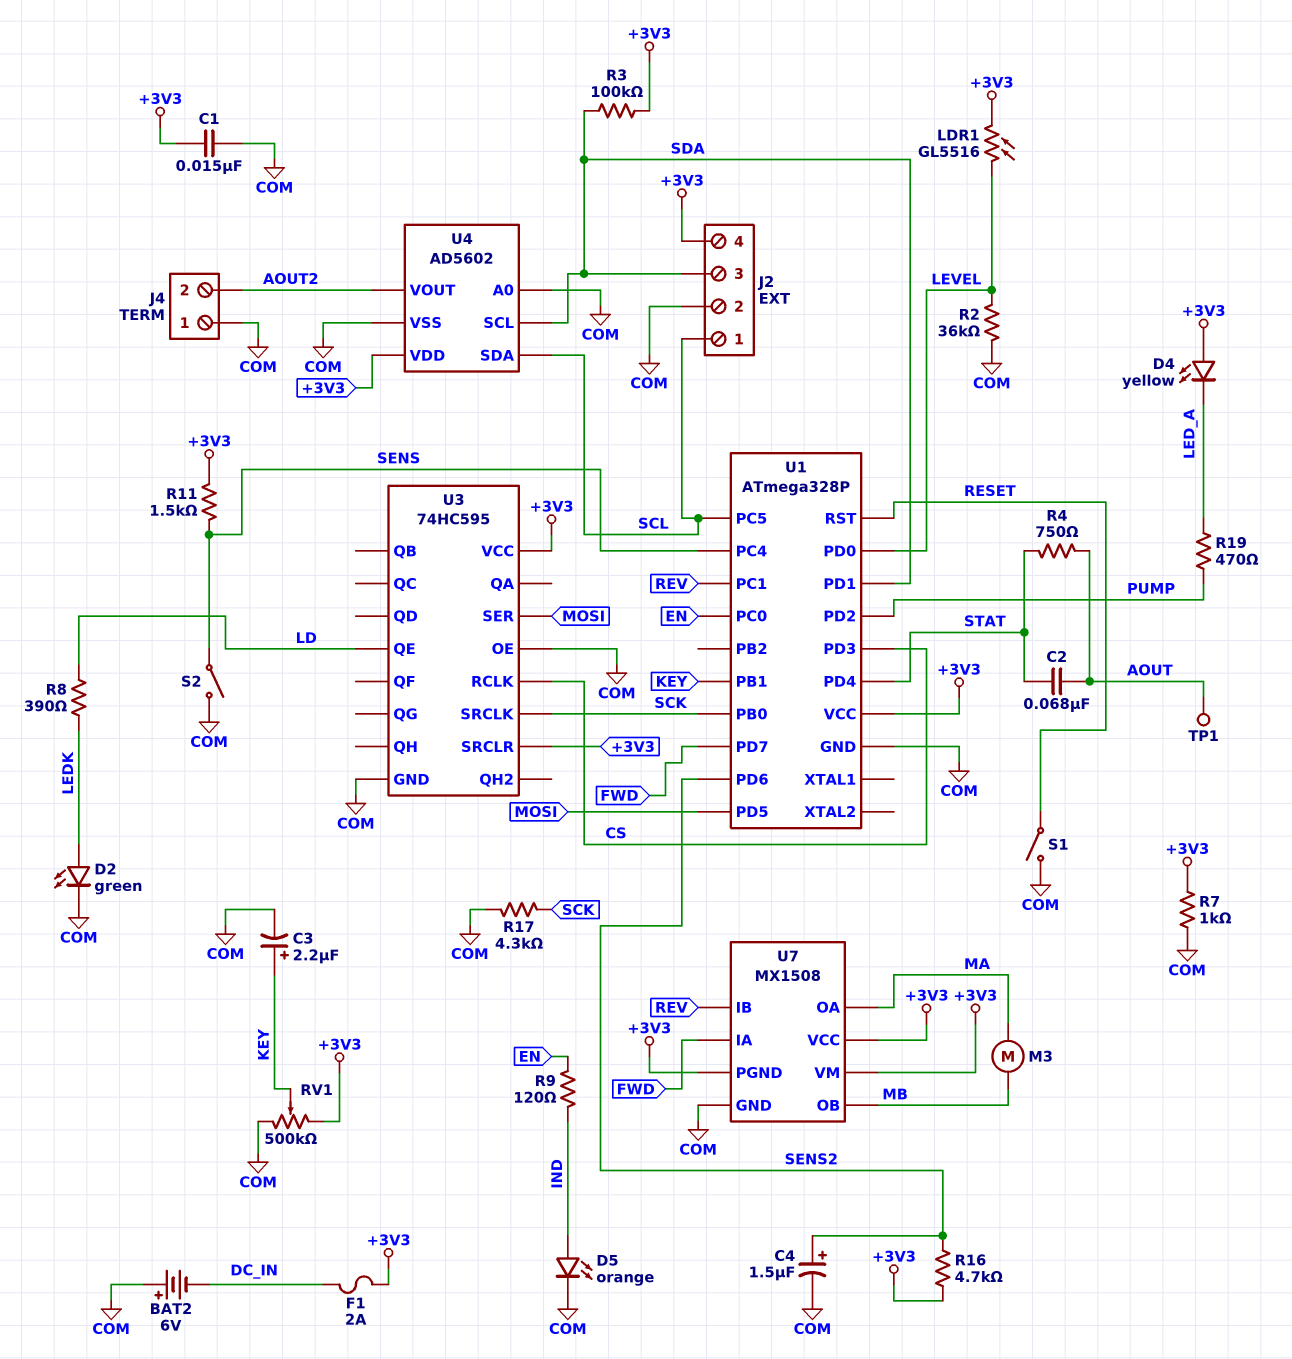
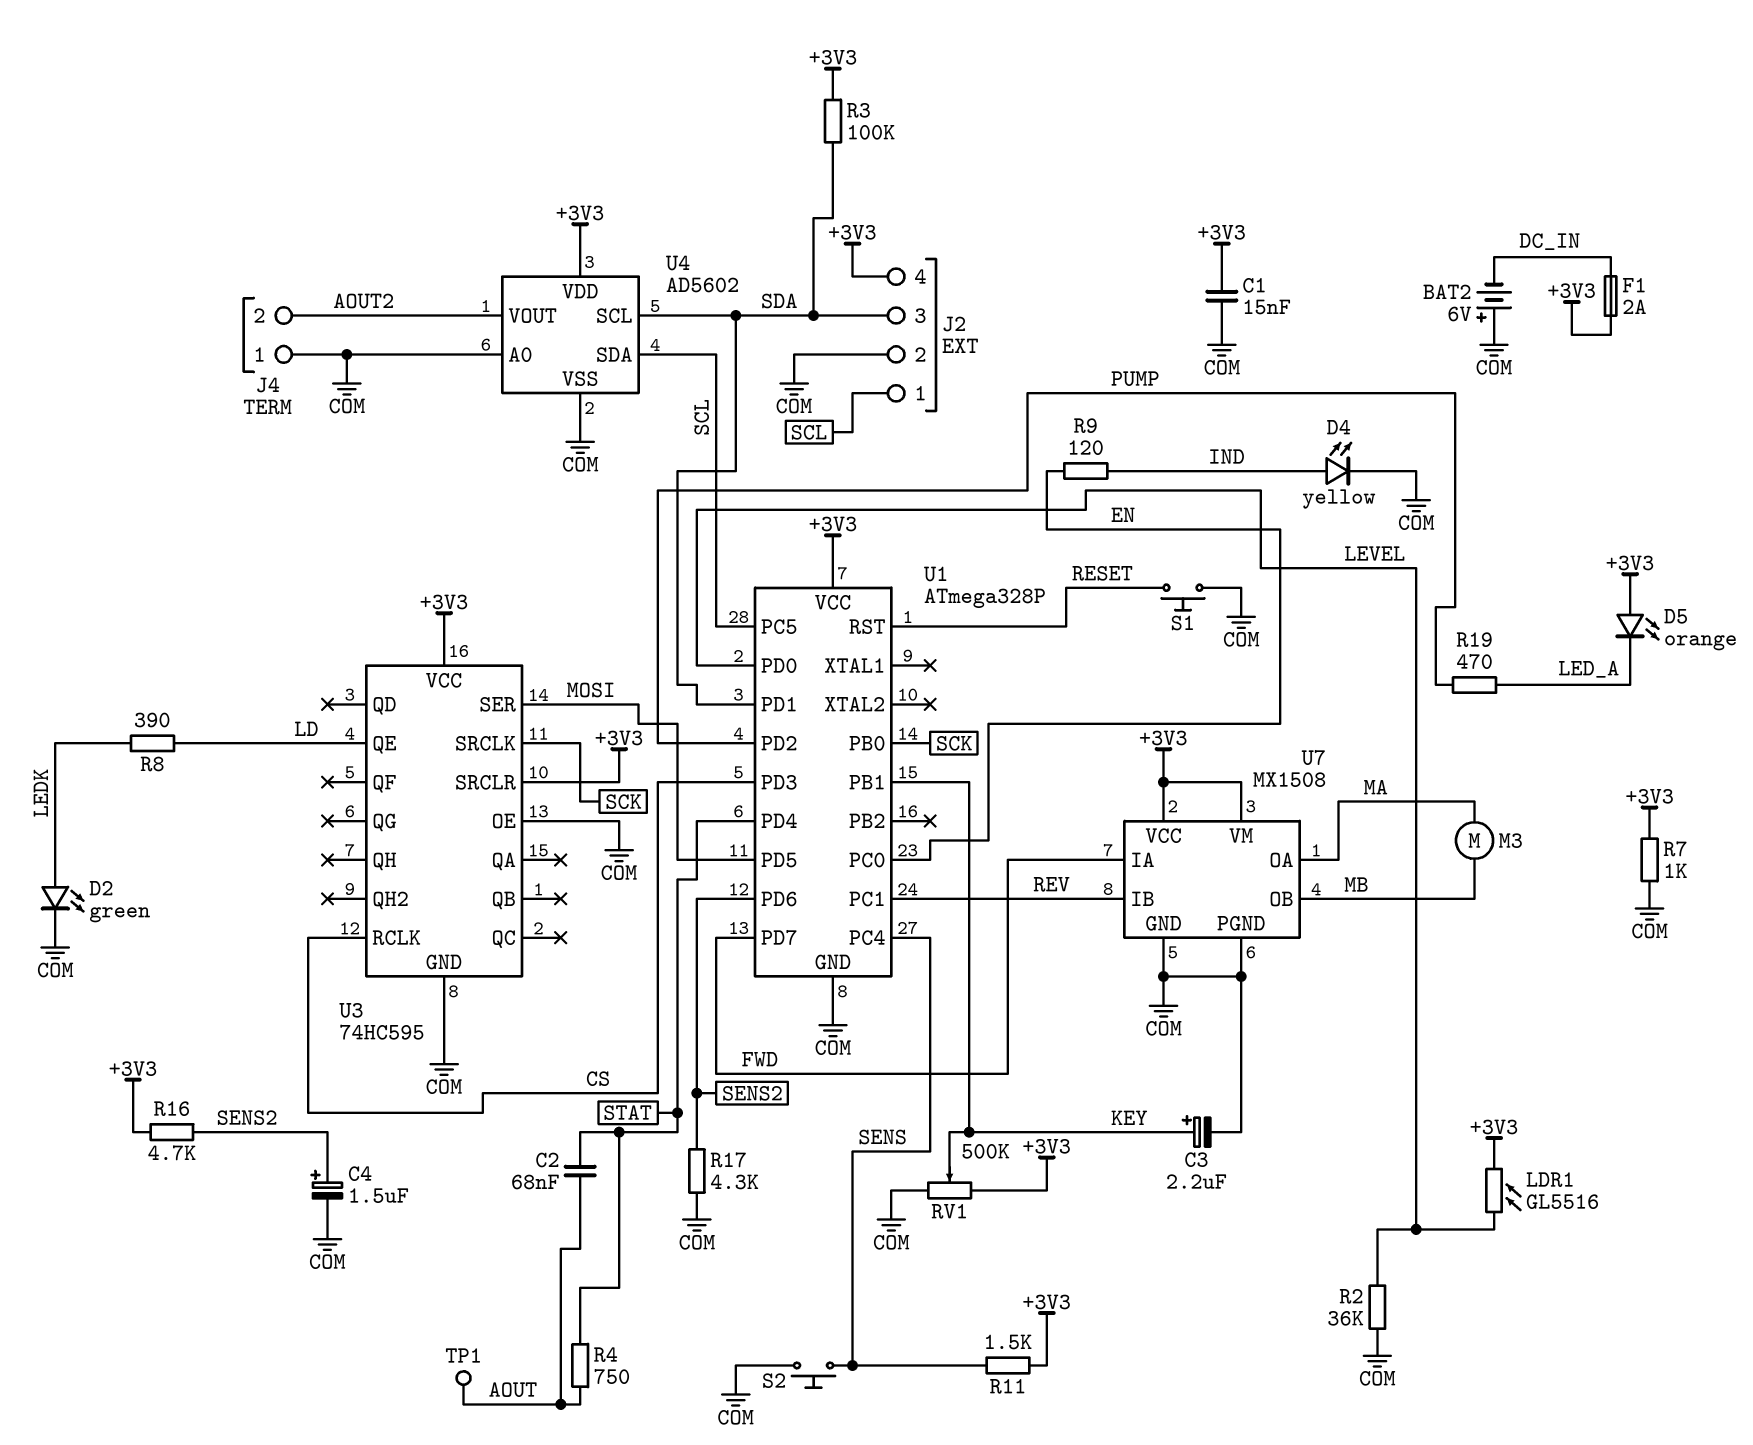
D4: LED yellow (A +3V3, K LED_A) -> LED yellow (A IND, K COM)
D5: LED orange (A IND, K COM) -> LED orange (A +3V3, K LED_A)
R17: 4.3k (COM, SCK) -> 4.3k (COM, SENS2)
S1: switch (COM, RESET) -> button (COM, RESET)
S2: switch (COM, SENS) -> button (COM, SENS)
U7 pin PGND: +3V3 -> COM

